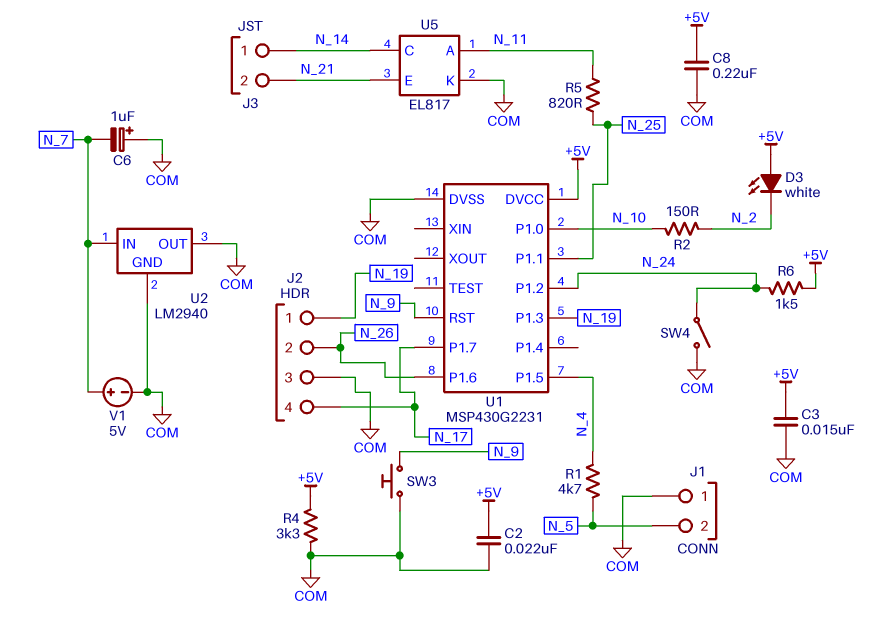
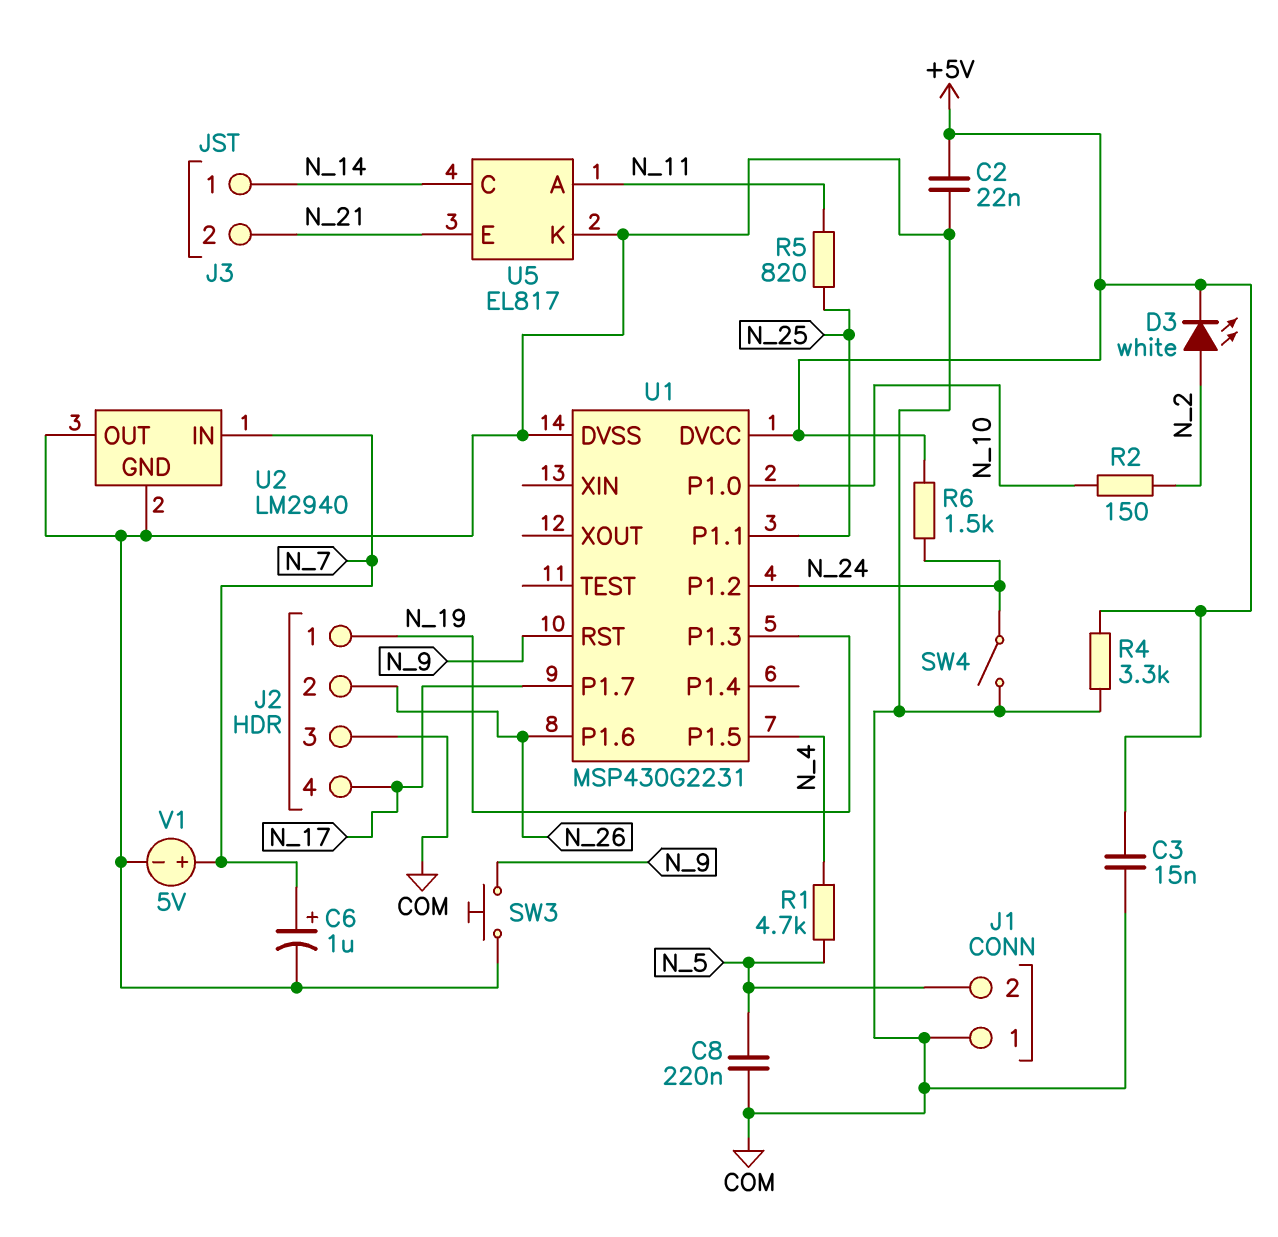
C6: 1uF (plus COM, minus N_7) -> 1uF (plus N_7, minus COM)
C8: 220nF (+5V, COM) -> 220nF (COM, N_5)
D3: LED white (A +5V, K N_2) -> LED white (A N_2, K +5V)

